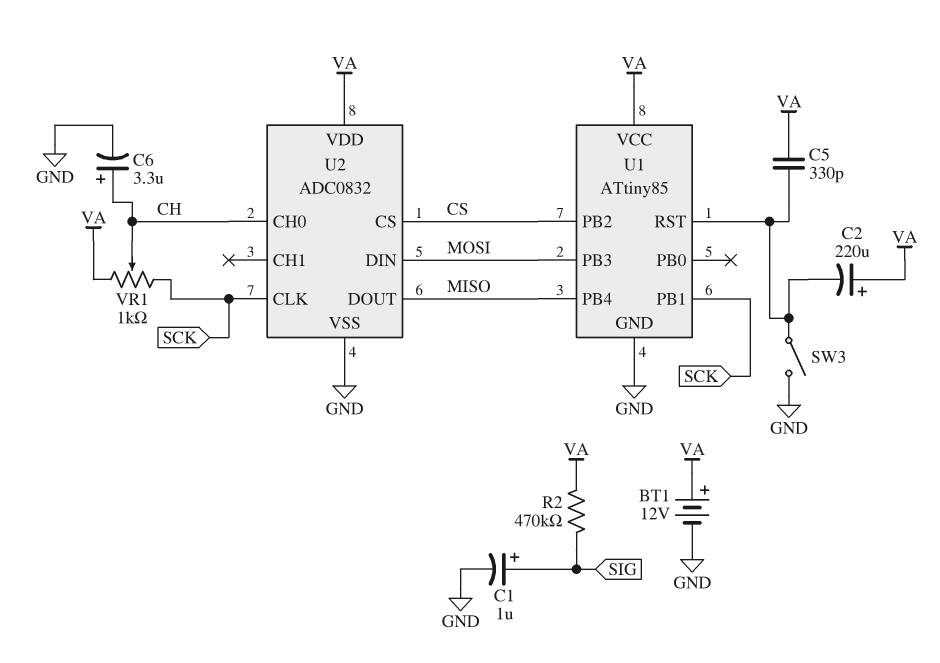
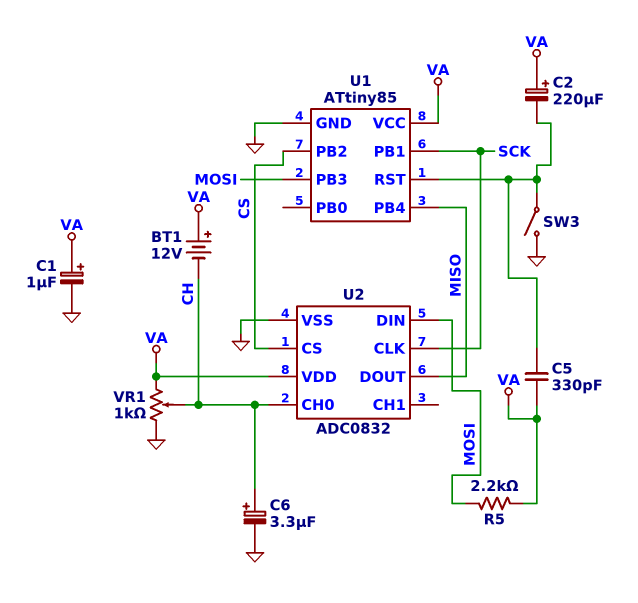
BT1: 12V (plus VA, minus GND) -> 12V (plus VA, minus CH)
C1: 1uF (plus SIG, minus GND) -> 1uF (plus VA, minus GND)
R2: 470k (SIG, VA) -> none
R5: none -> 2.2k (MOSI, VA)
VR1: 1k (SCK, VA, wiper CH) -> 1k (GND, VA, wiper CH)

